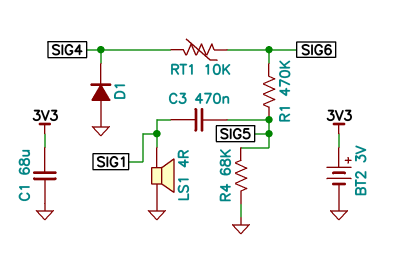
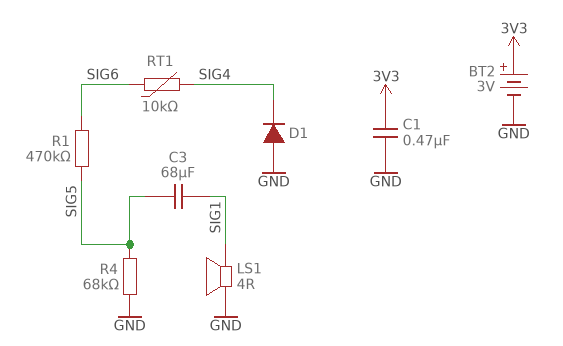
C1: 68uF (3V3, GND) -> 470nF (3V3, GND)
C3: 470nF (SIG1, SIG5) -> 68uF (SIG1, SIG5)

